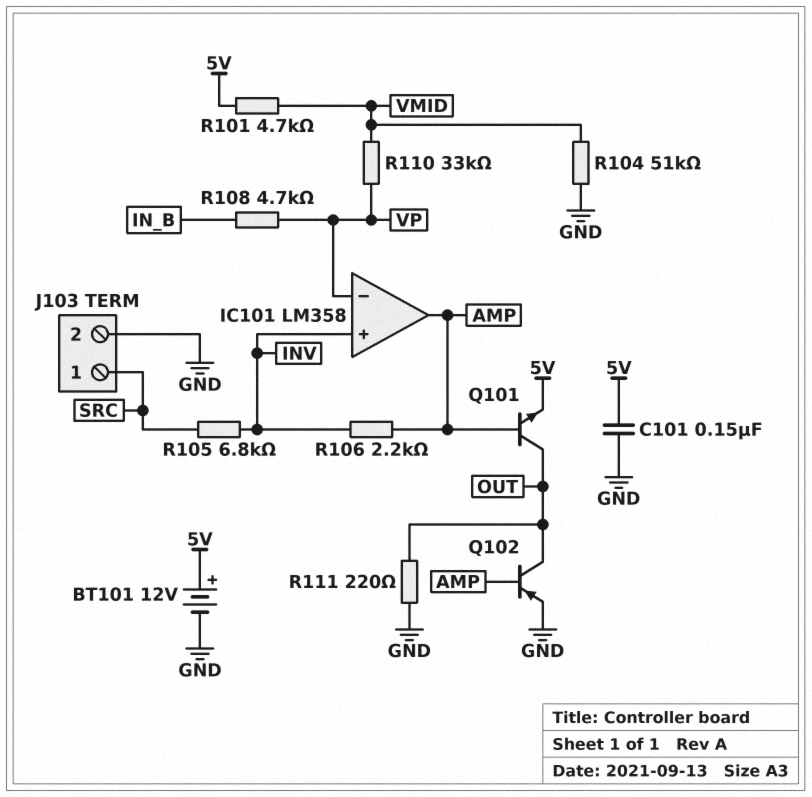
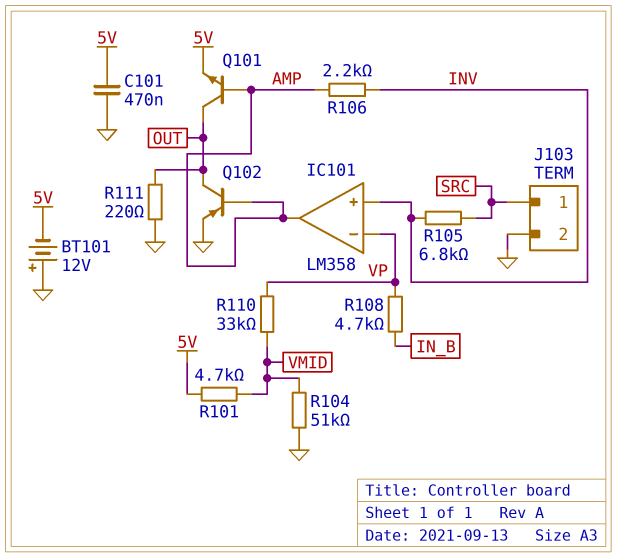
BT101: 12V (plus 5V, minus GND) -> 12V (plus GND, minus 5V)
C101: 150nF (5V, GND) -> 470nF (5V, GND)

